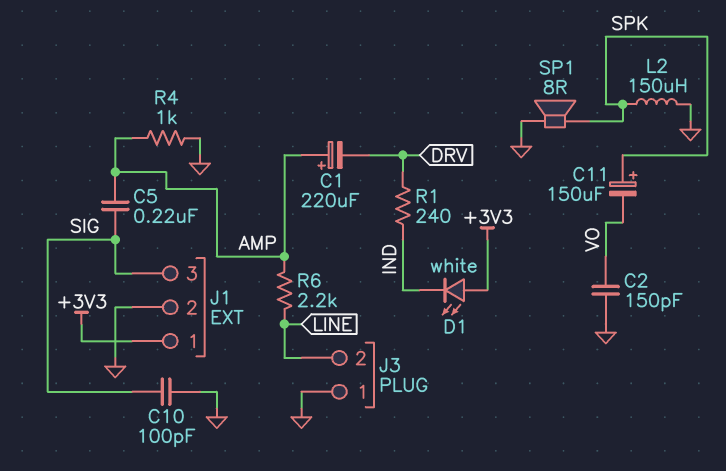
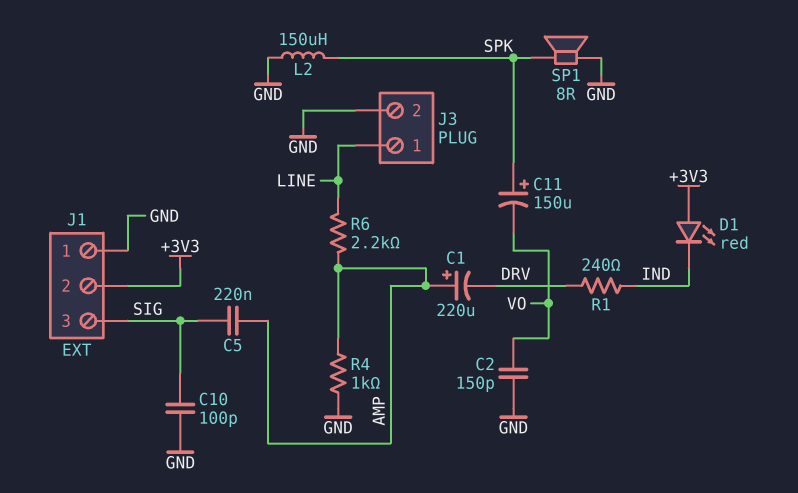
D1: LED white (A +3V3, K IND) -> LED red (A +3V3, K IND)
J1 pin 1: +3V3 -> GND
J1 pin 2: GND -> +3V3
J3 pin 1: GND -> LINE
J3 pin 2: LINE -> GND

